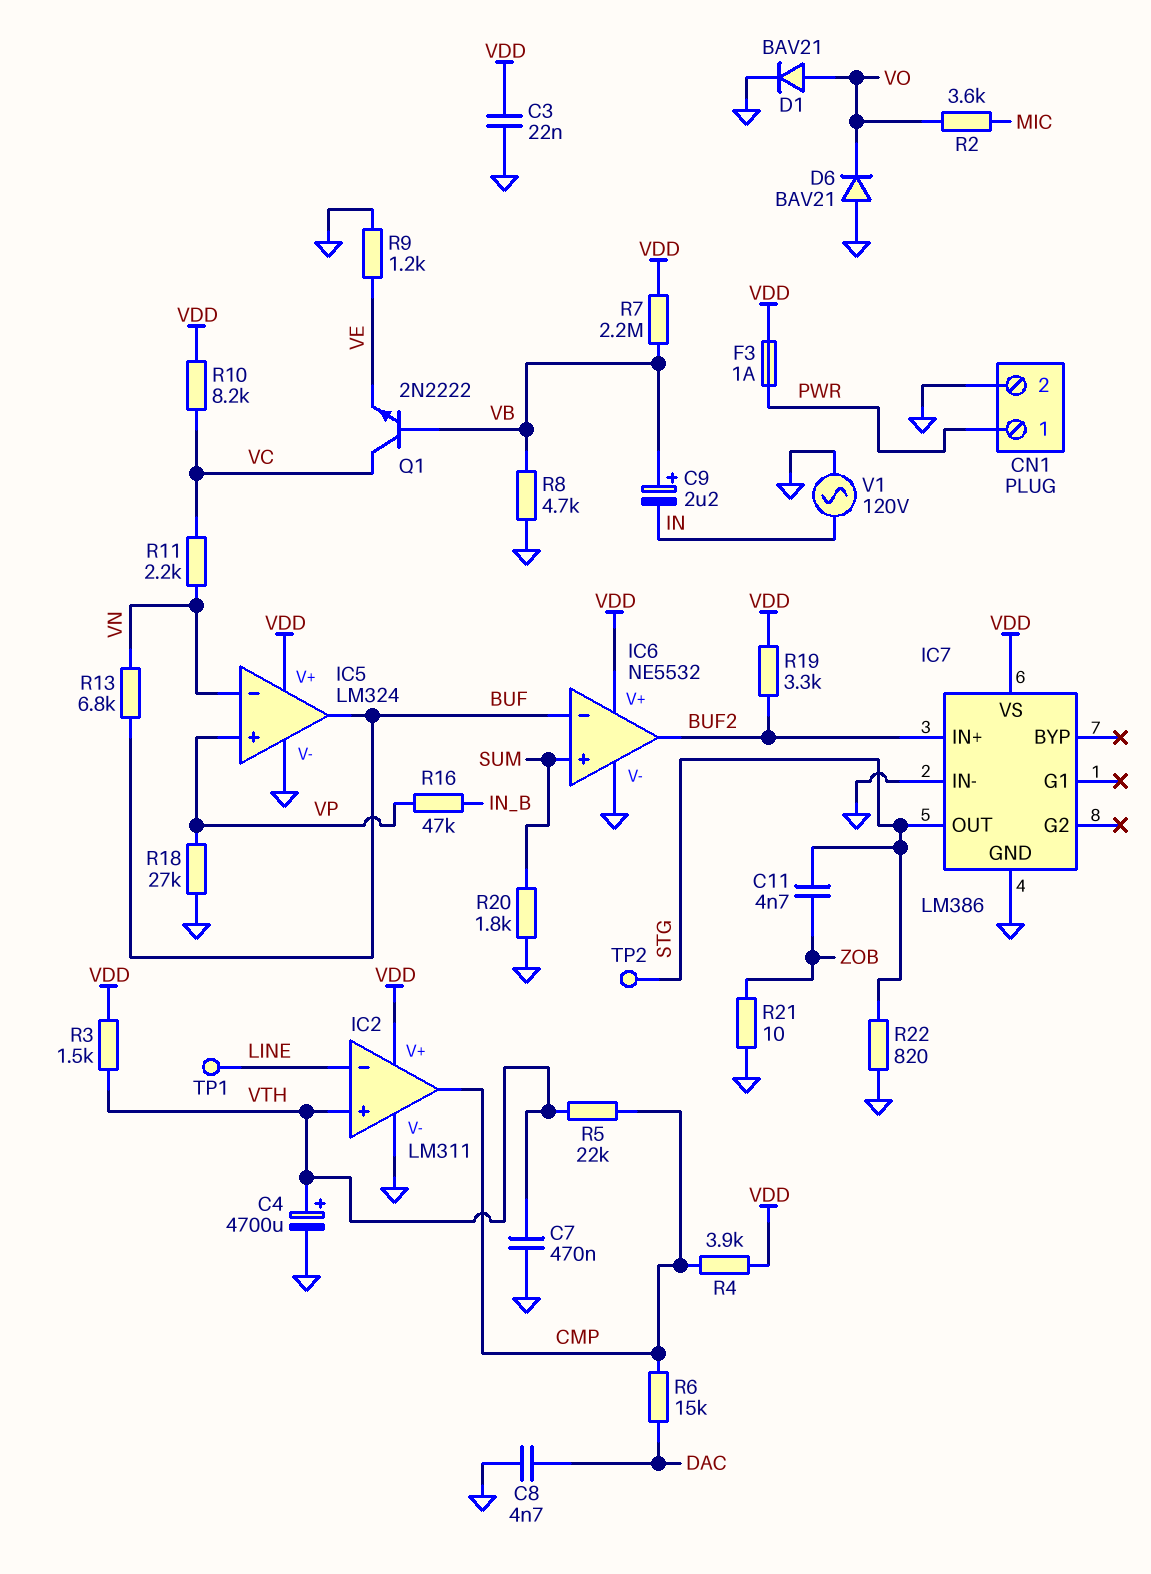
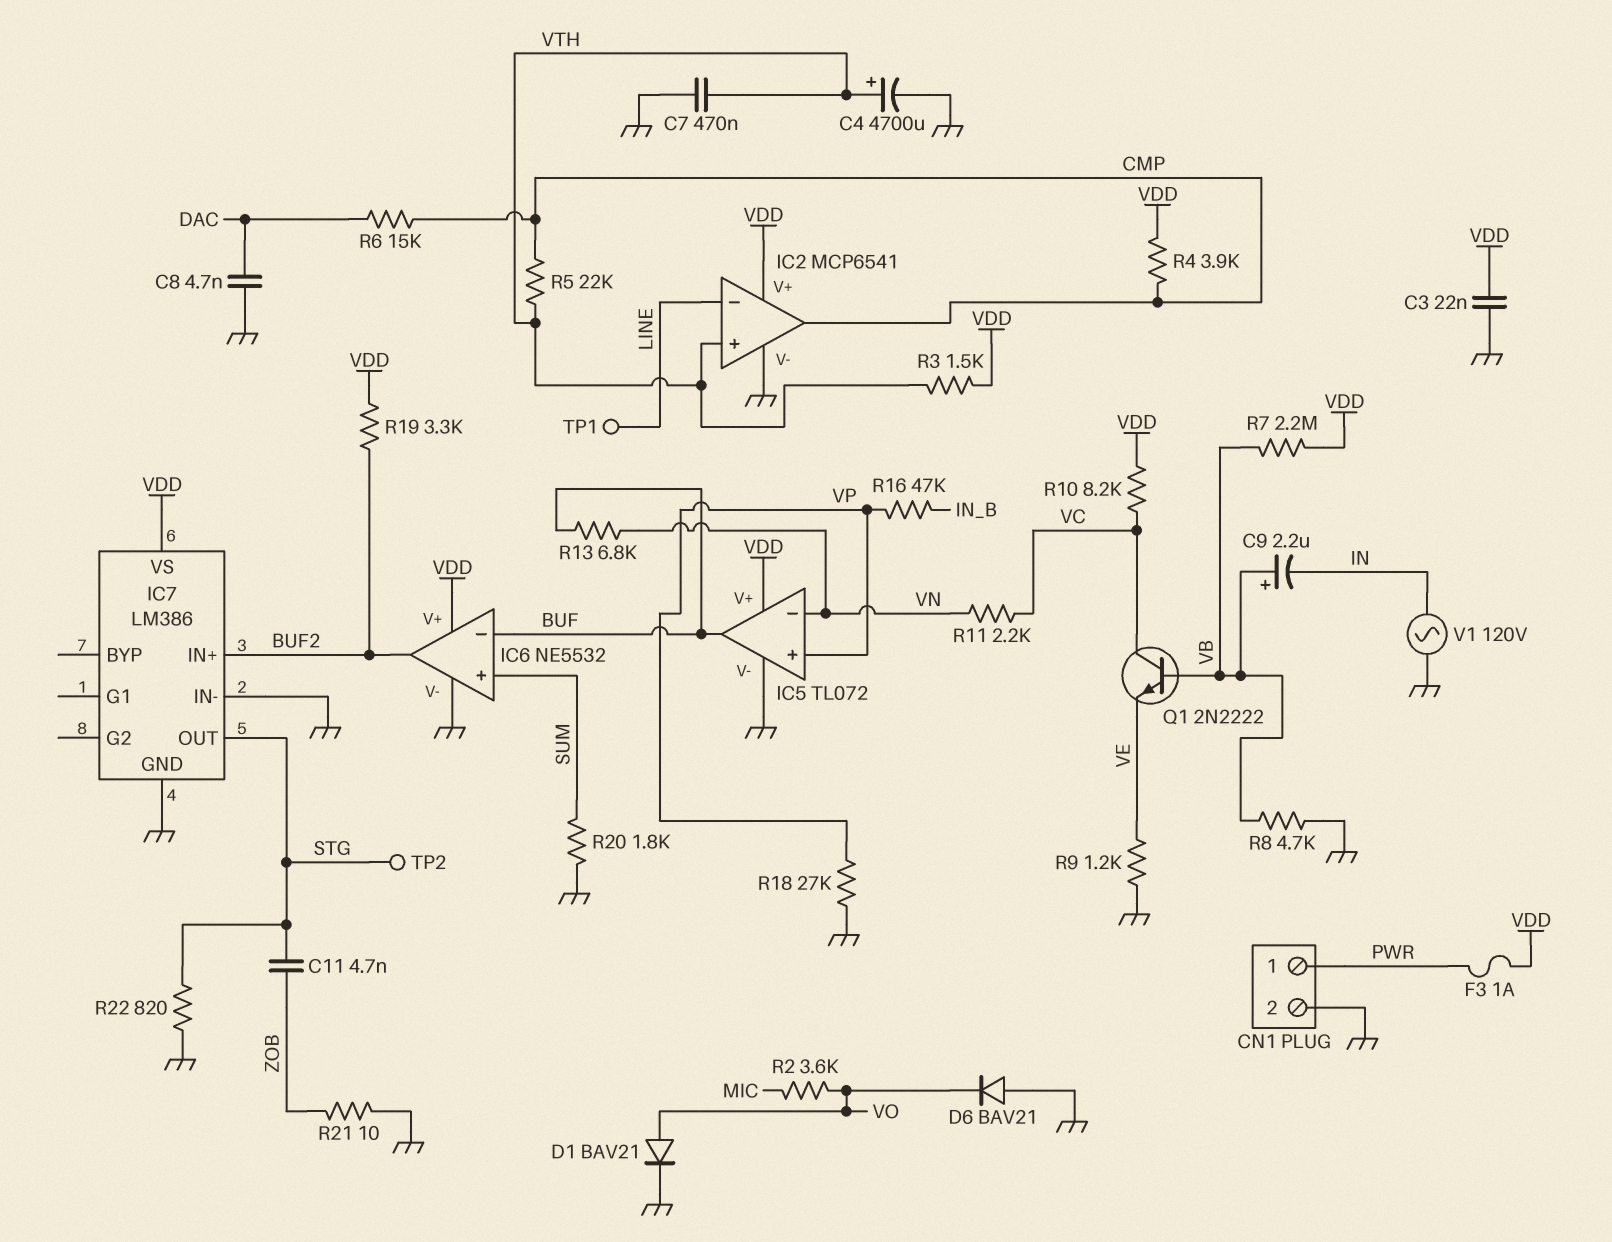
IC2: LM311 -> MCP6541
IC5: LM324 -> TL072

